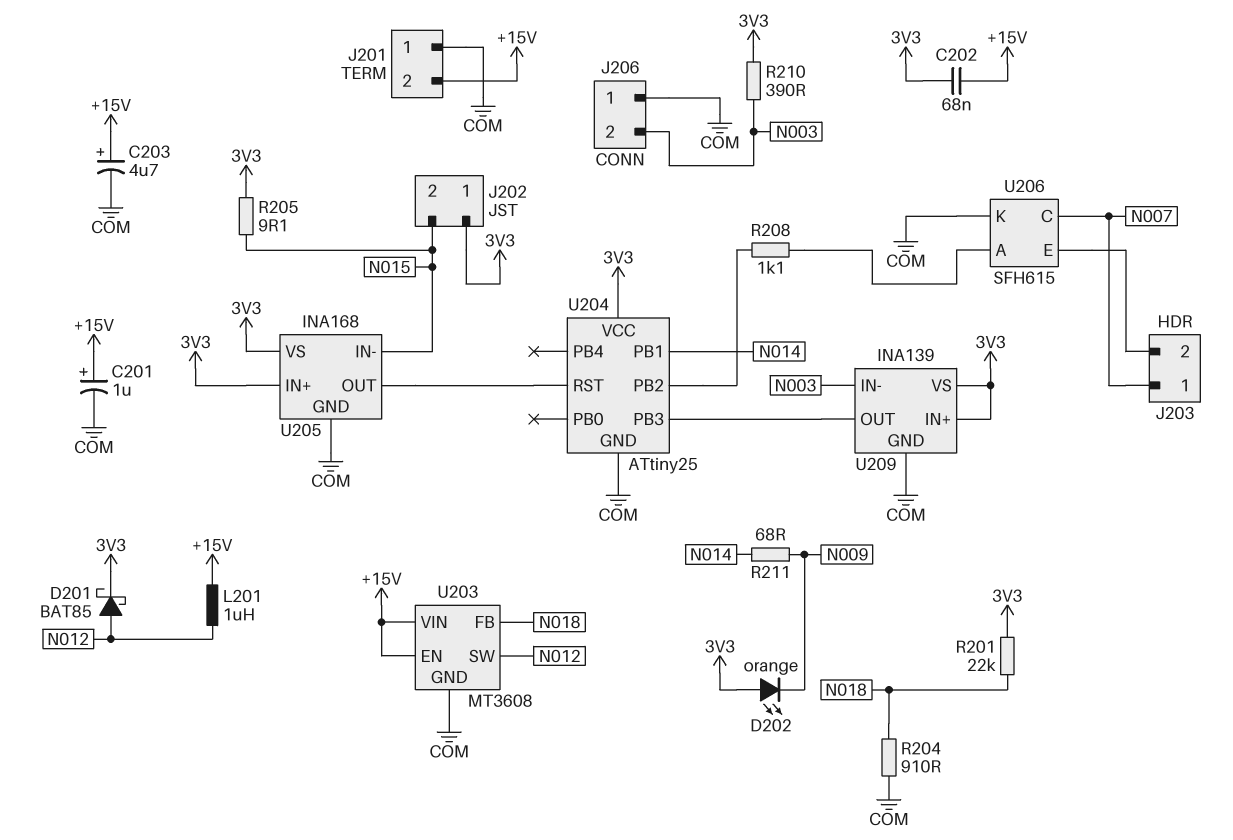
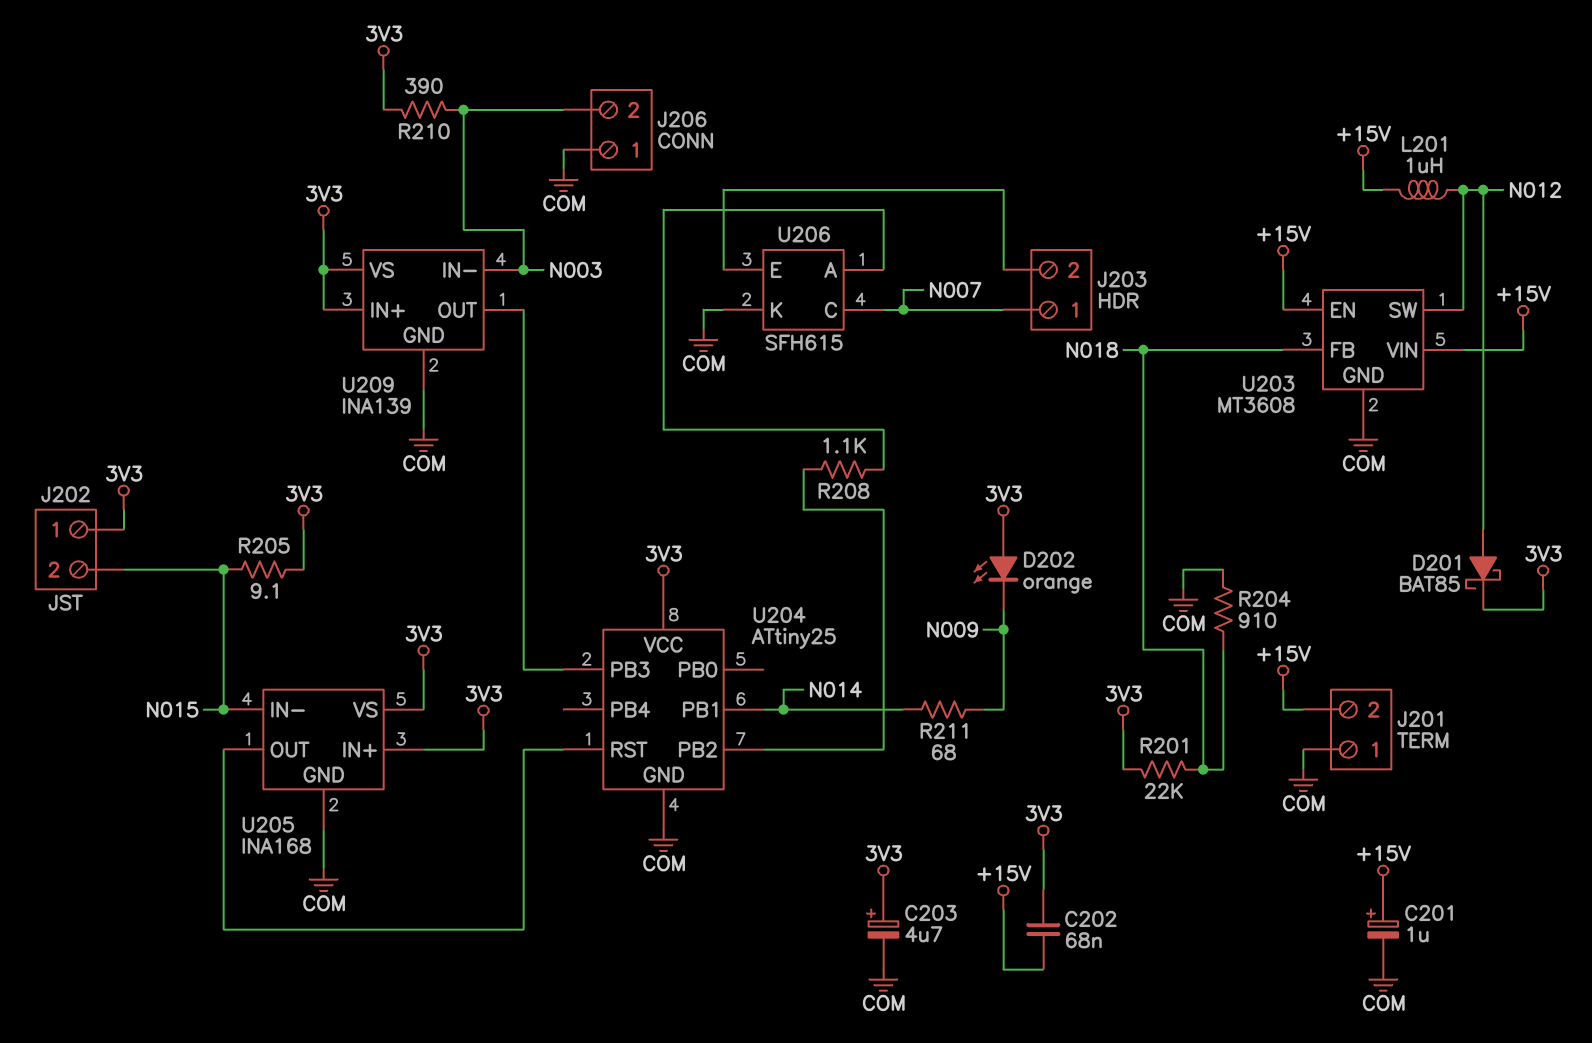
C203: 4.7uF (plus +15V, minus COM) -> 4.7uF (plus 3V3, minus COM)

